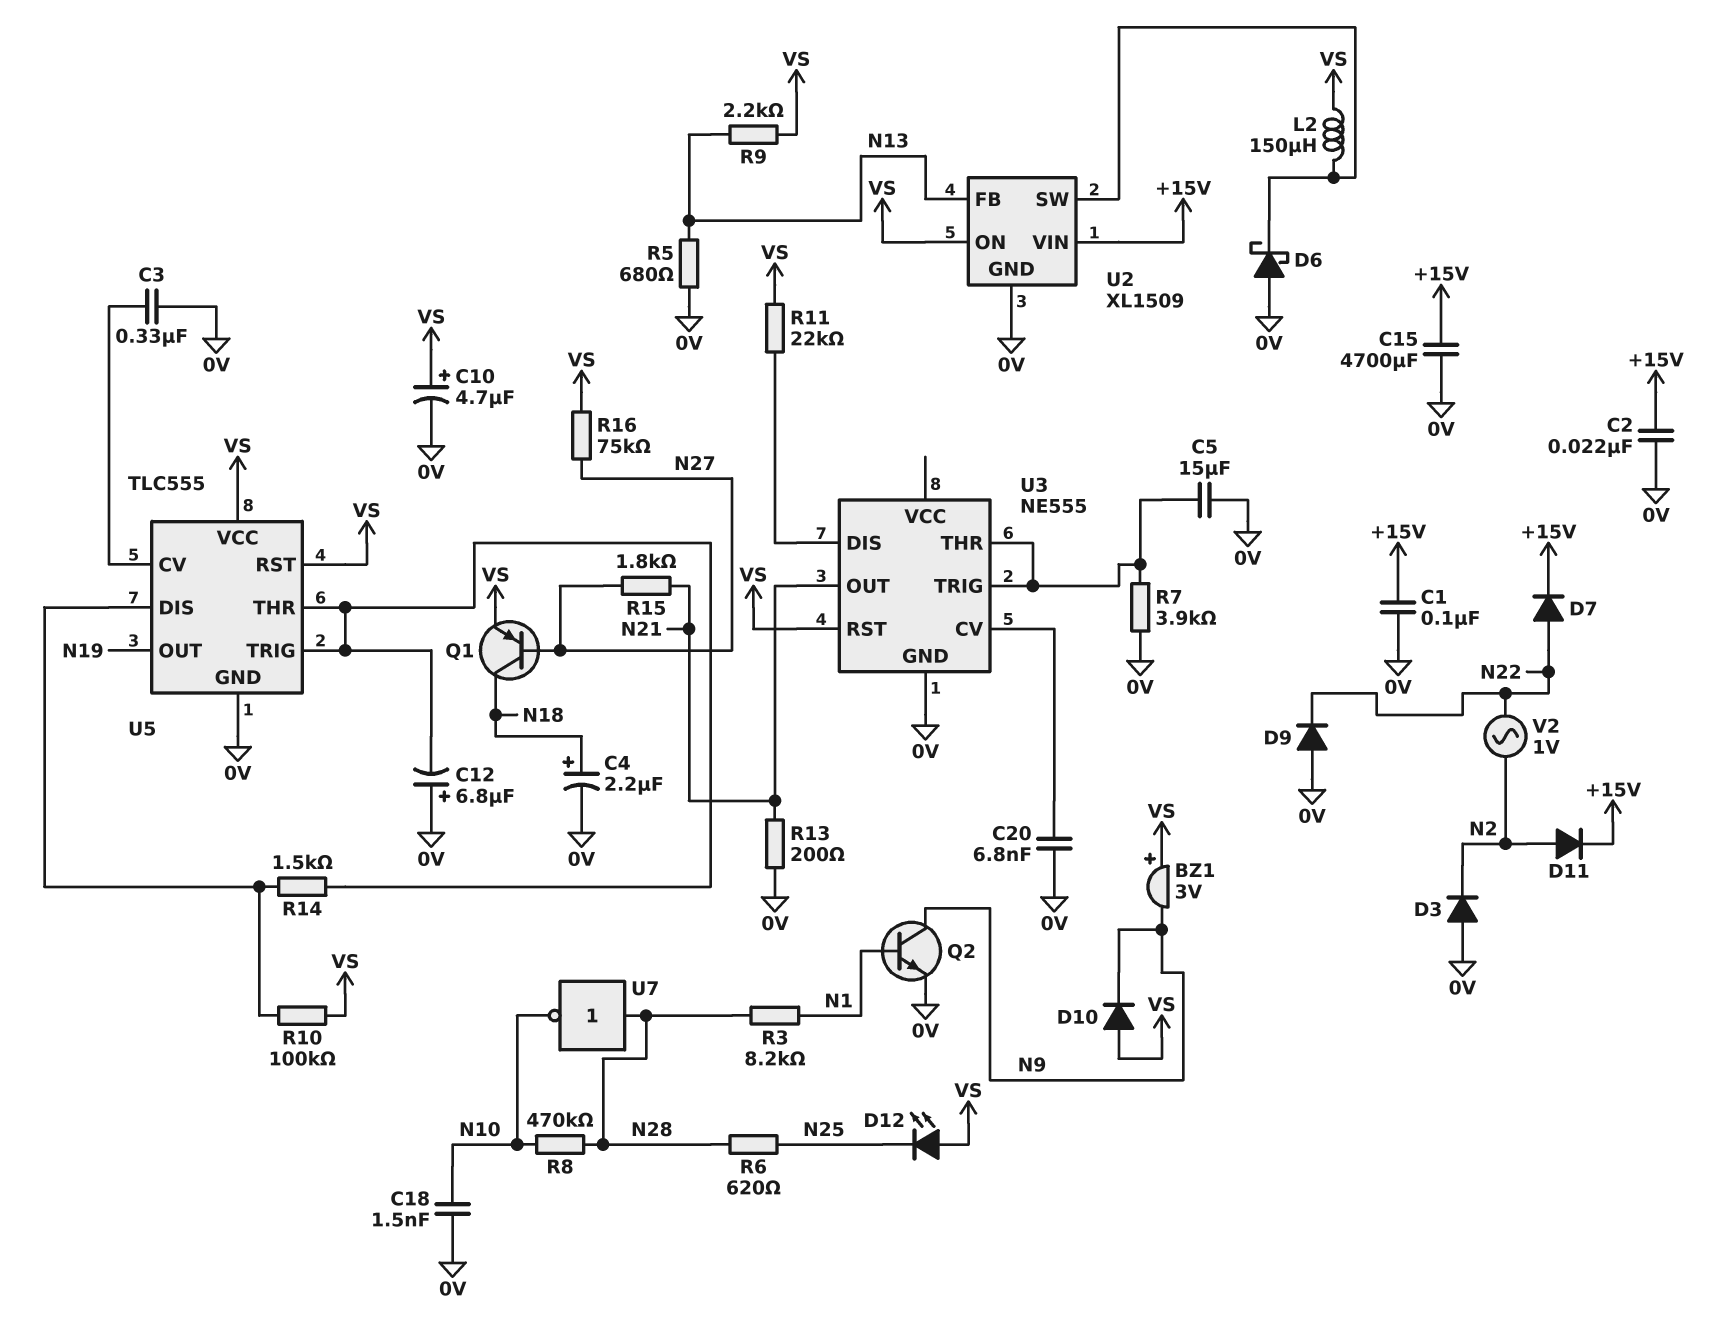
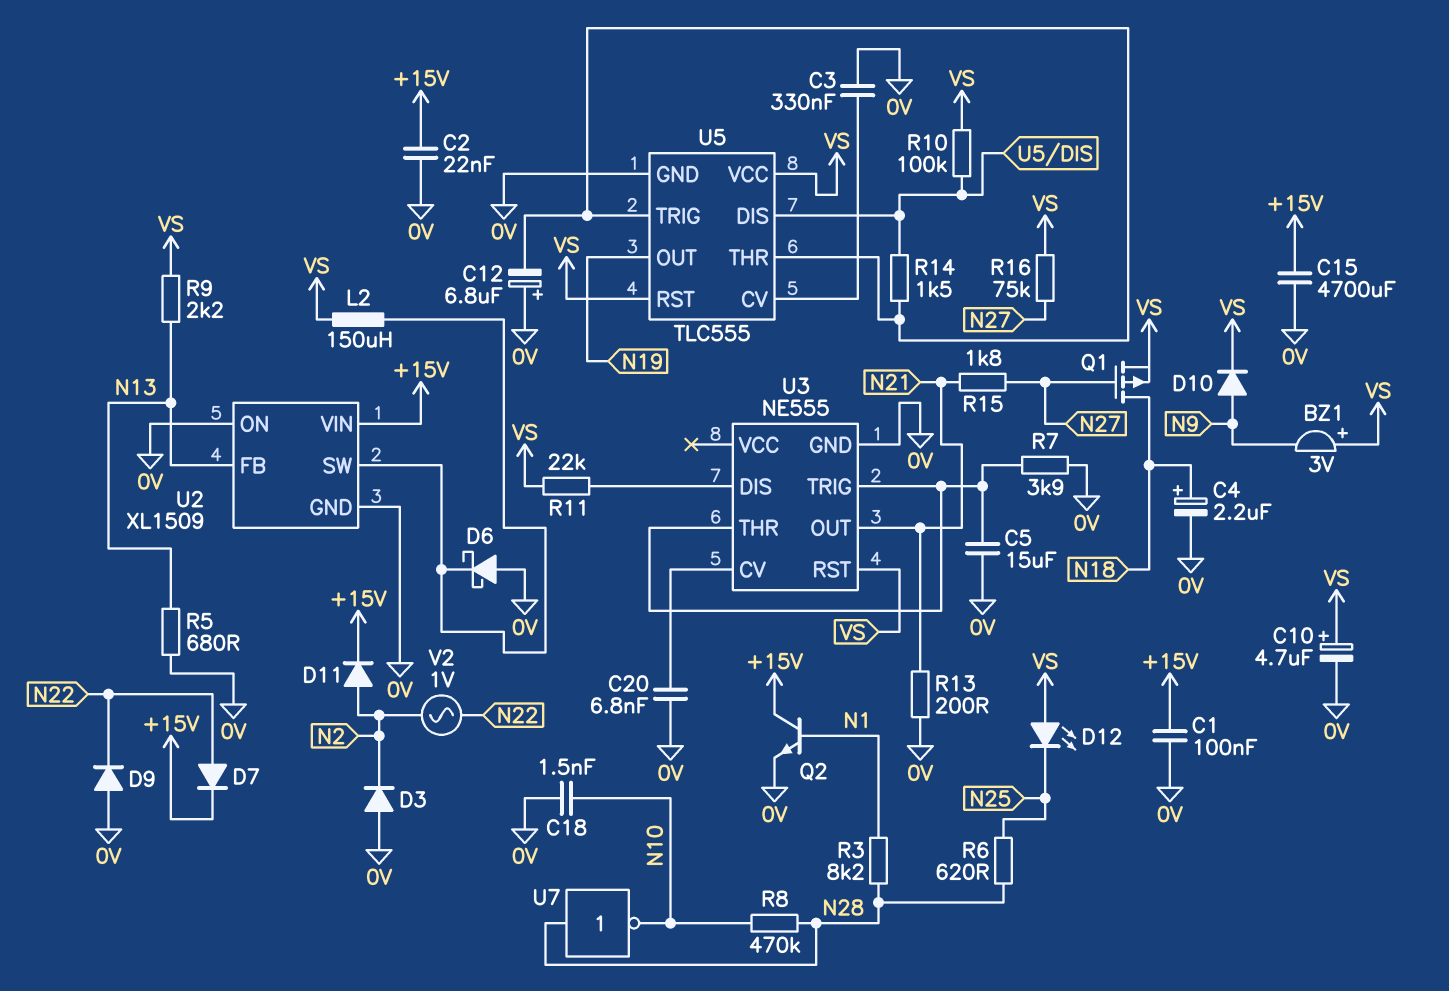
D10: diode (A VS, K N9) -> diode (A N9, K VS)
Q1: PNP (B N27, C N18, E VS) -> PMOS (G N27, D N18, S VS)
Q2: NPN (B N1, C N9, E 0V) -> NPN (B N1, C +15V, E 0V)
U2 pin ON: VS -> 0V

